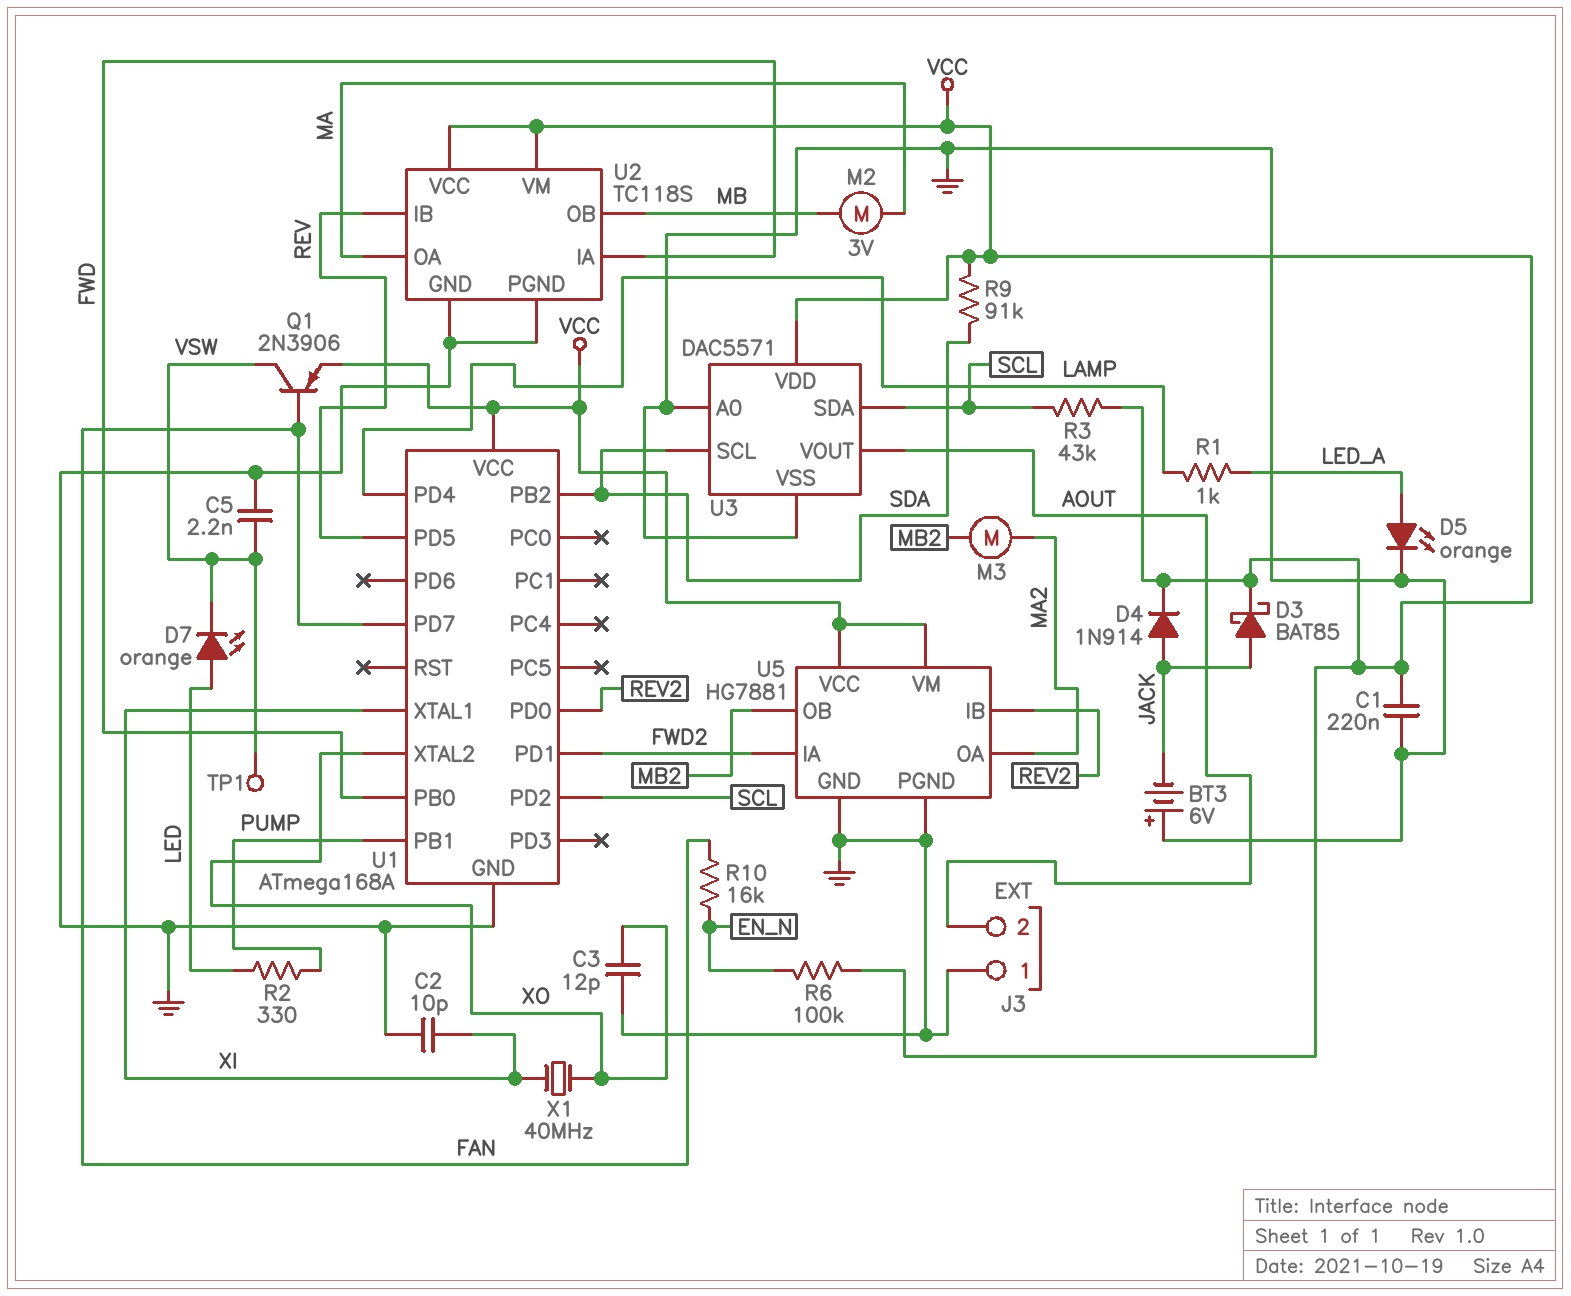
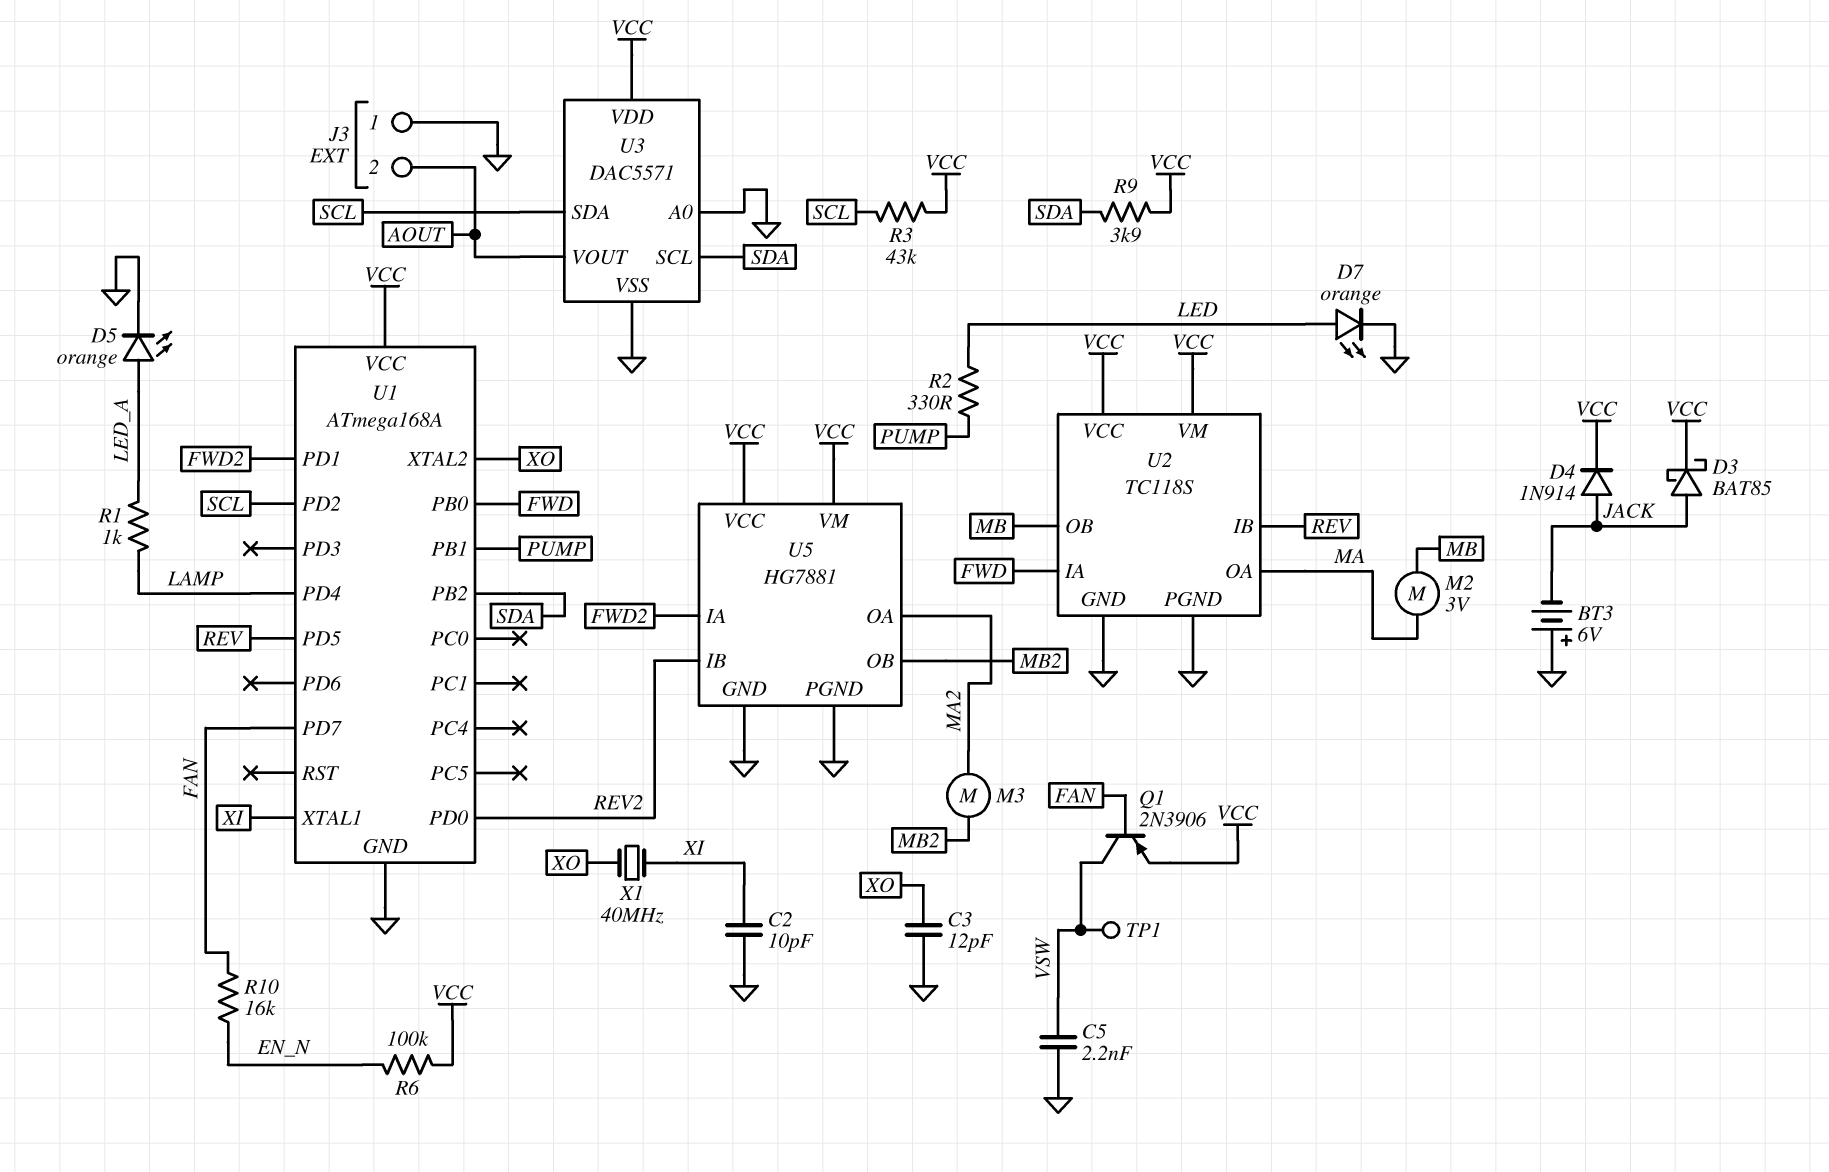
C1: 220nF (GND, VCC) -> none
D7: LED orange (A LED, K VSW) -> LED orange (A LED, K GND)
R9: 91k (SDA, VCC) -> 3.9k (SDA, VCC)

